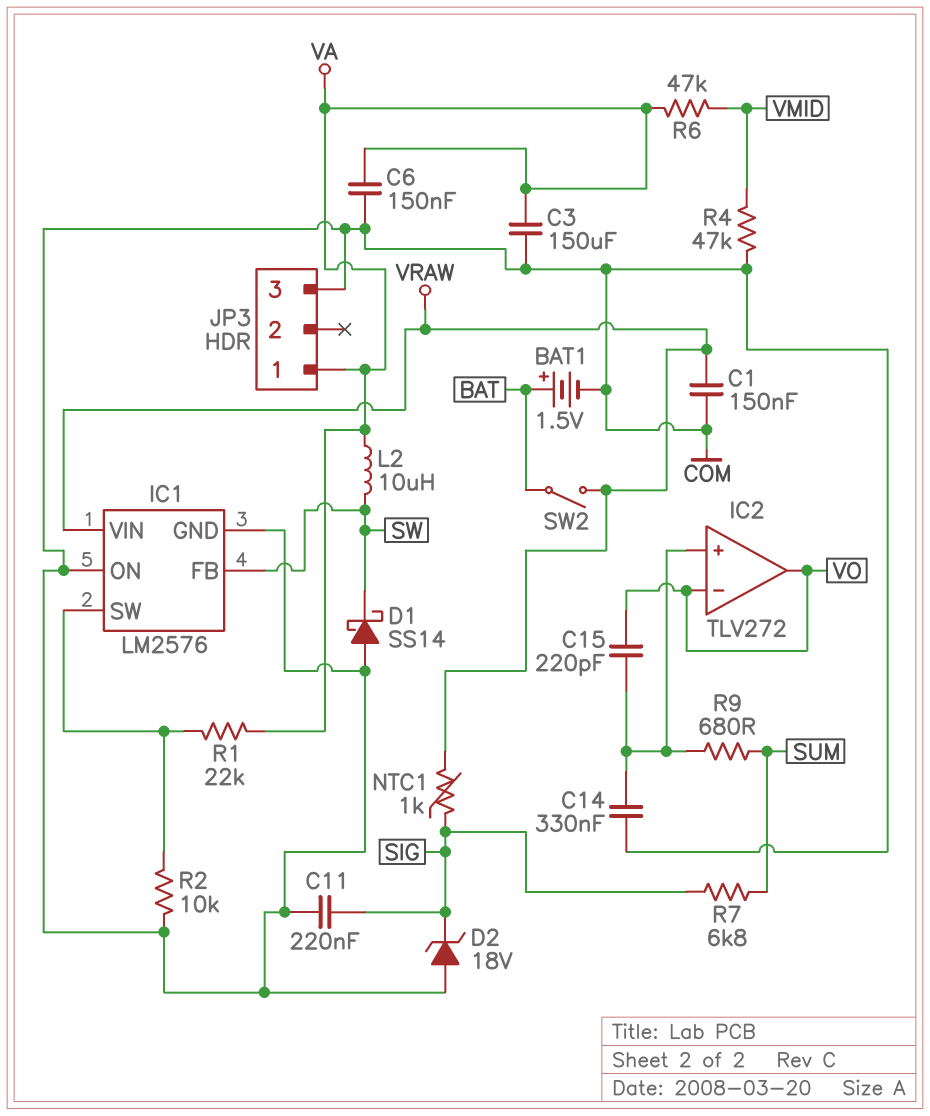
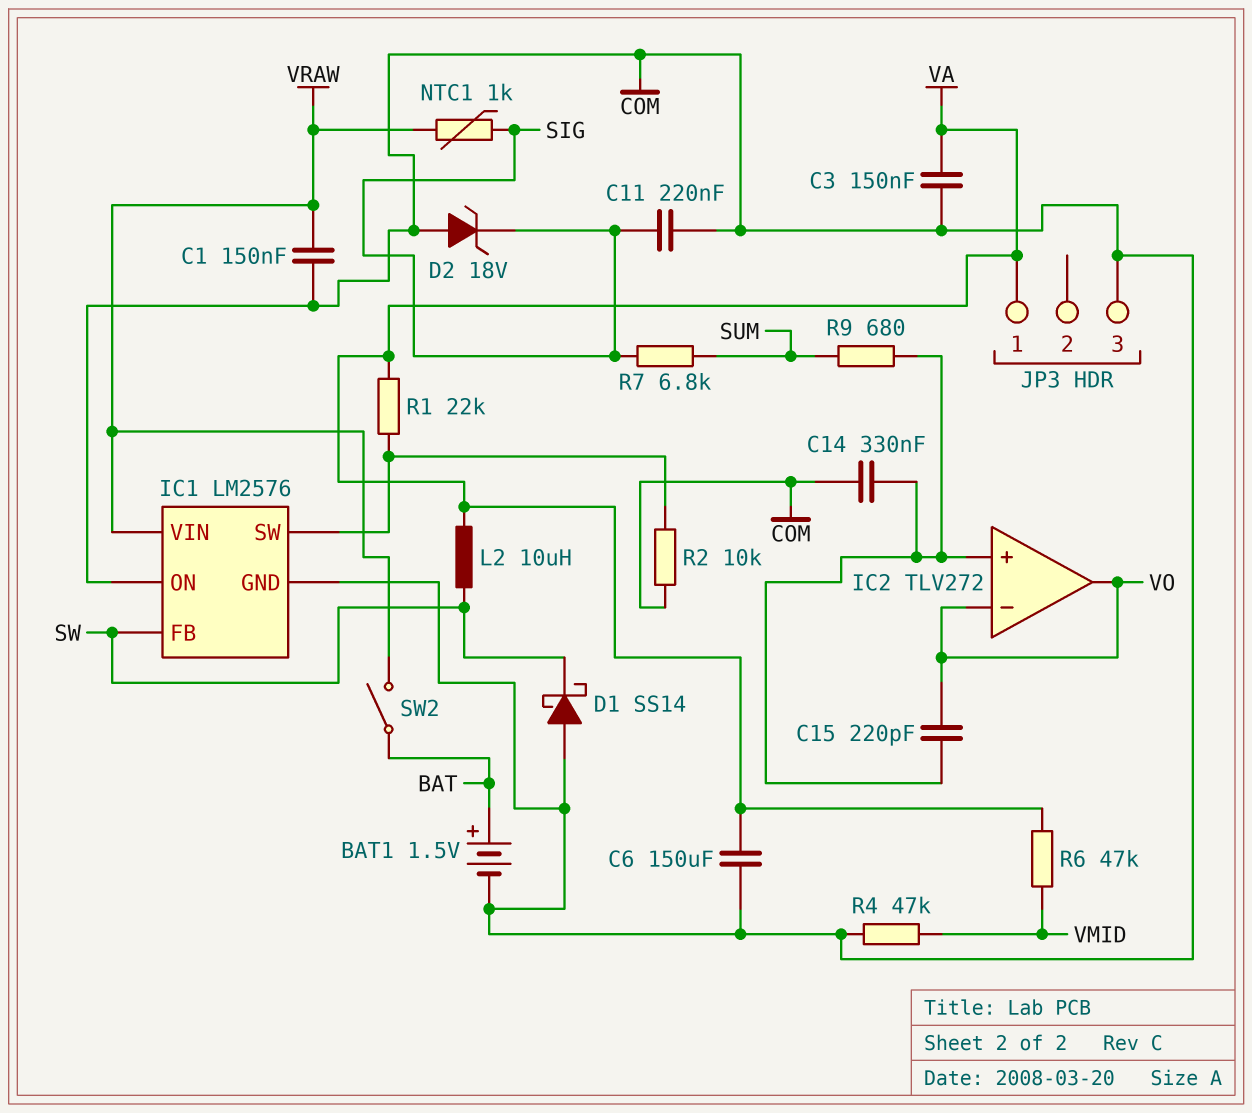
C3: 150uF (COM, VA) -> 150nF (COM, VA)
C6: 150nF (COM, VA) -> 150uF (COM, VA)

